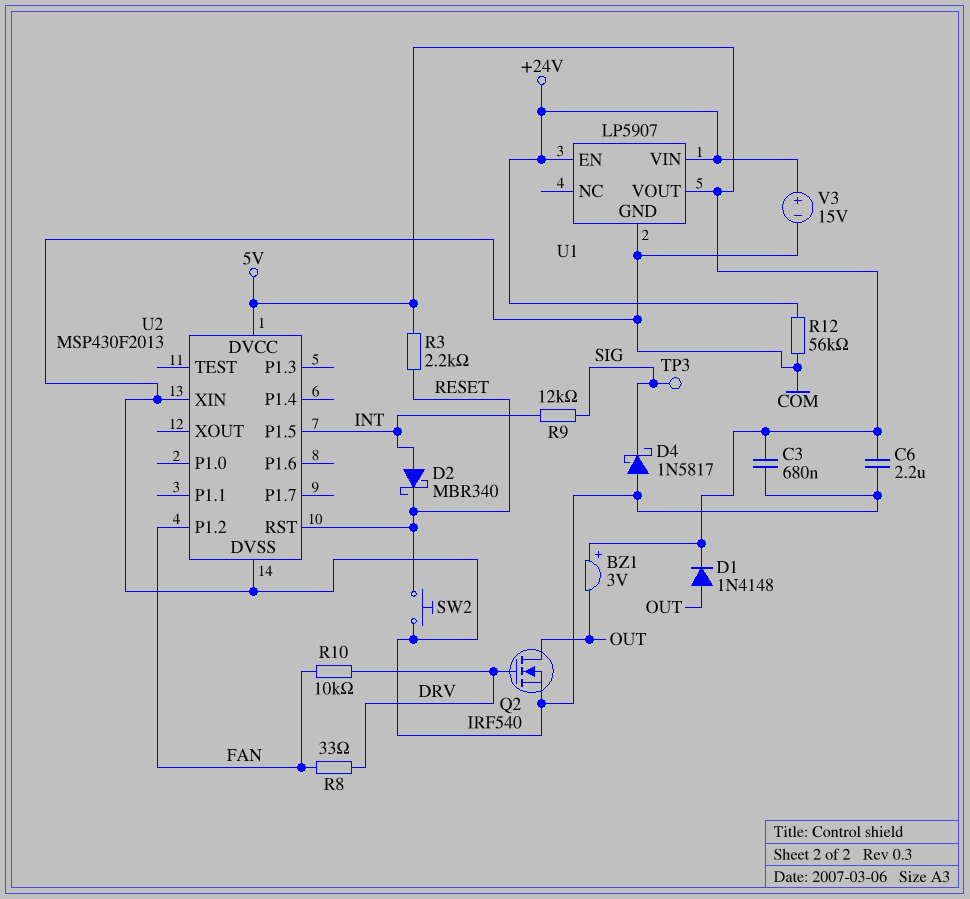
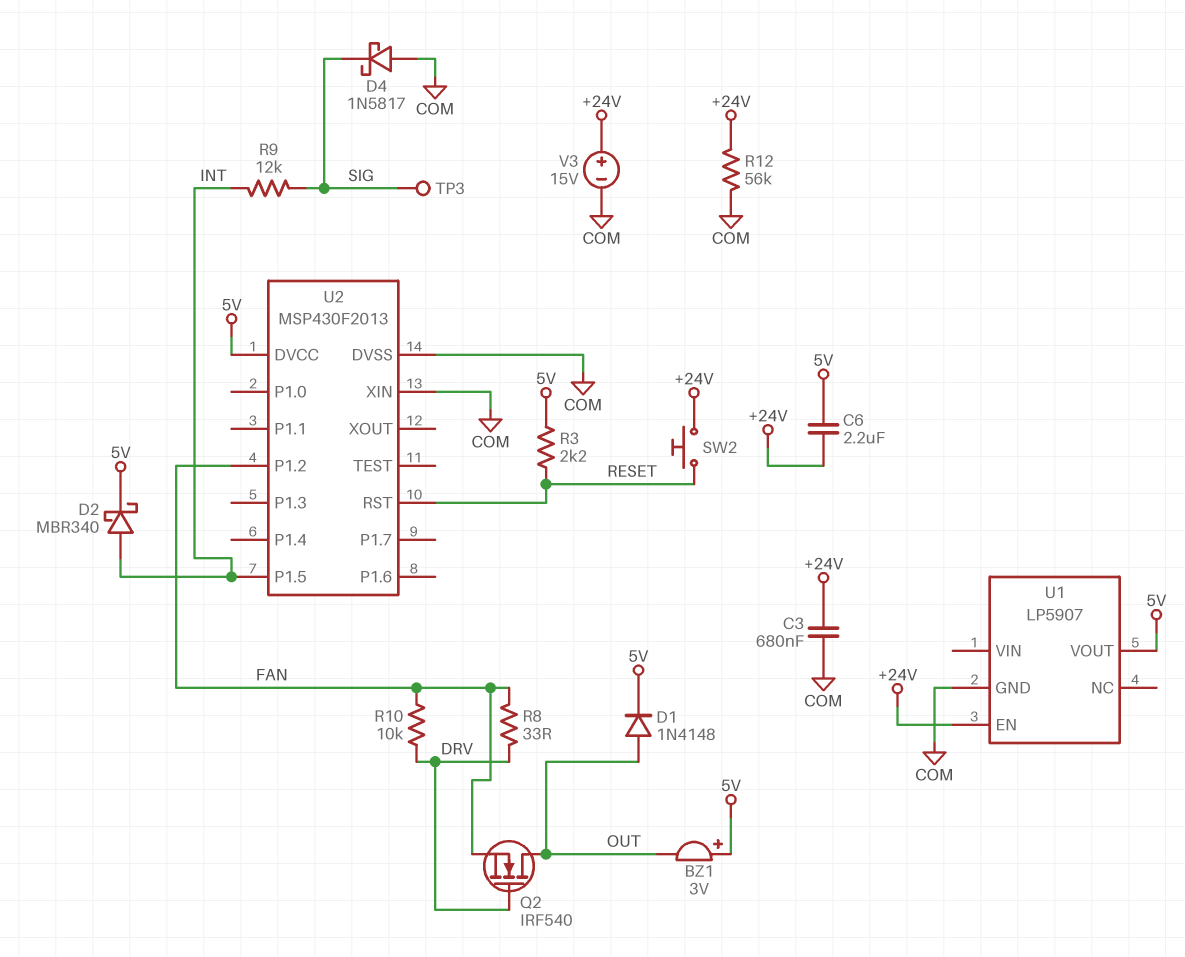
C3: 680nF (5V, COM) -> 680nF (+24V, COM)
C6: 2.2uF (5V, COM) -> 2.2uF (+24V, 5V)
D2: schottky MBR340 (A INT, K RESET) -> schottky MBR340 (A INT, K 5V)
Q2: NMOS IRF540 (G DRV, D OUT, S COM) -> NMOS IRF540 (G DRV, D OUT, S FAN)
SW2: button (COM, RESET) -> button (+24V, RESET)
U1 pin VIN: +24V -> none

